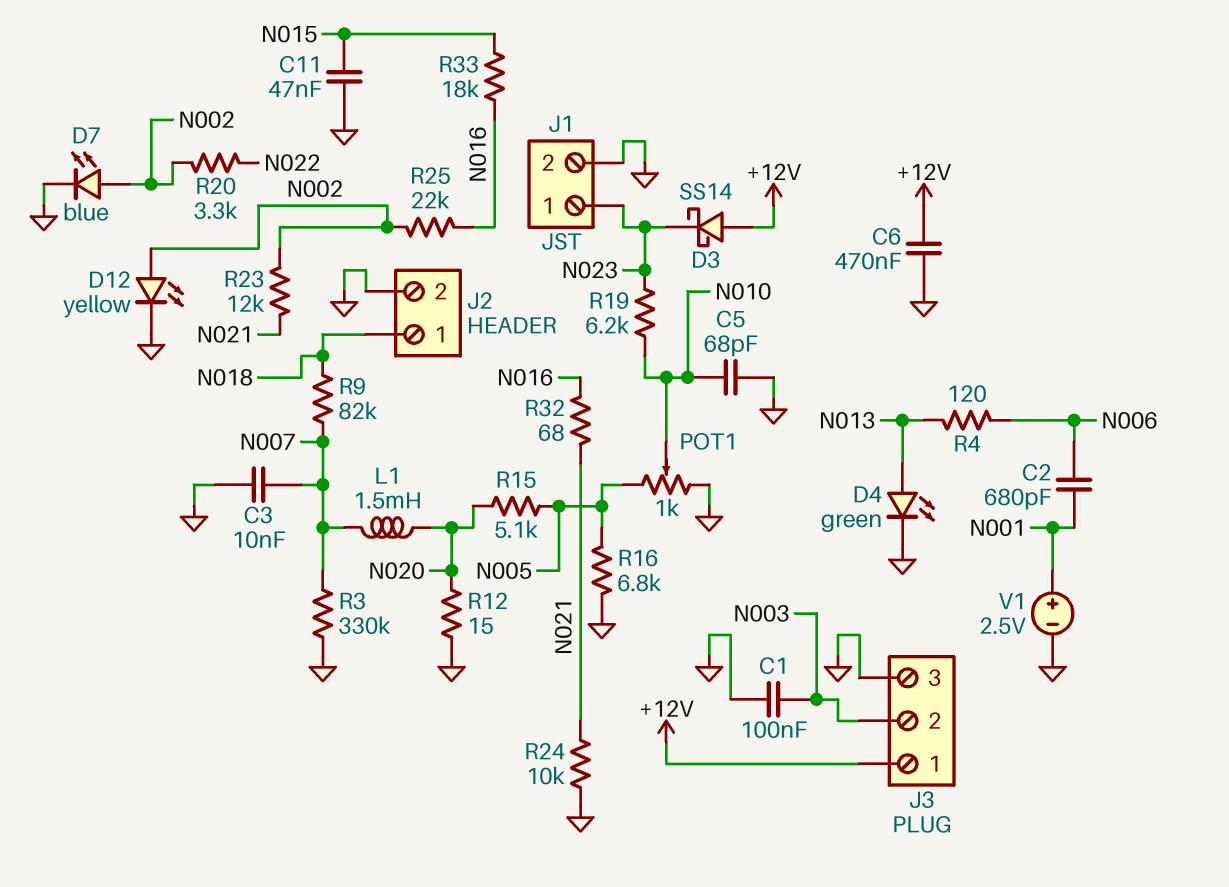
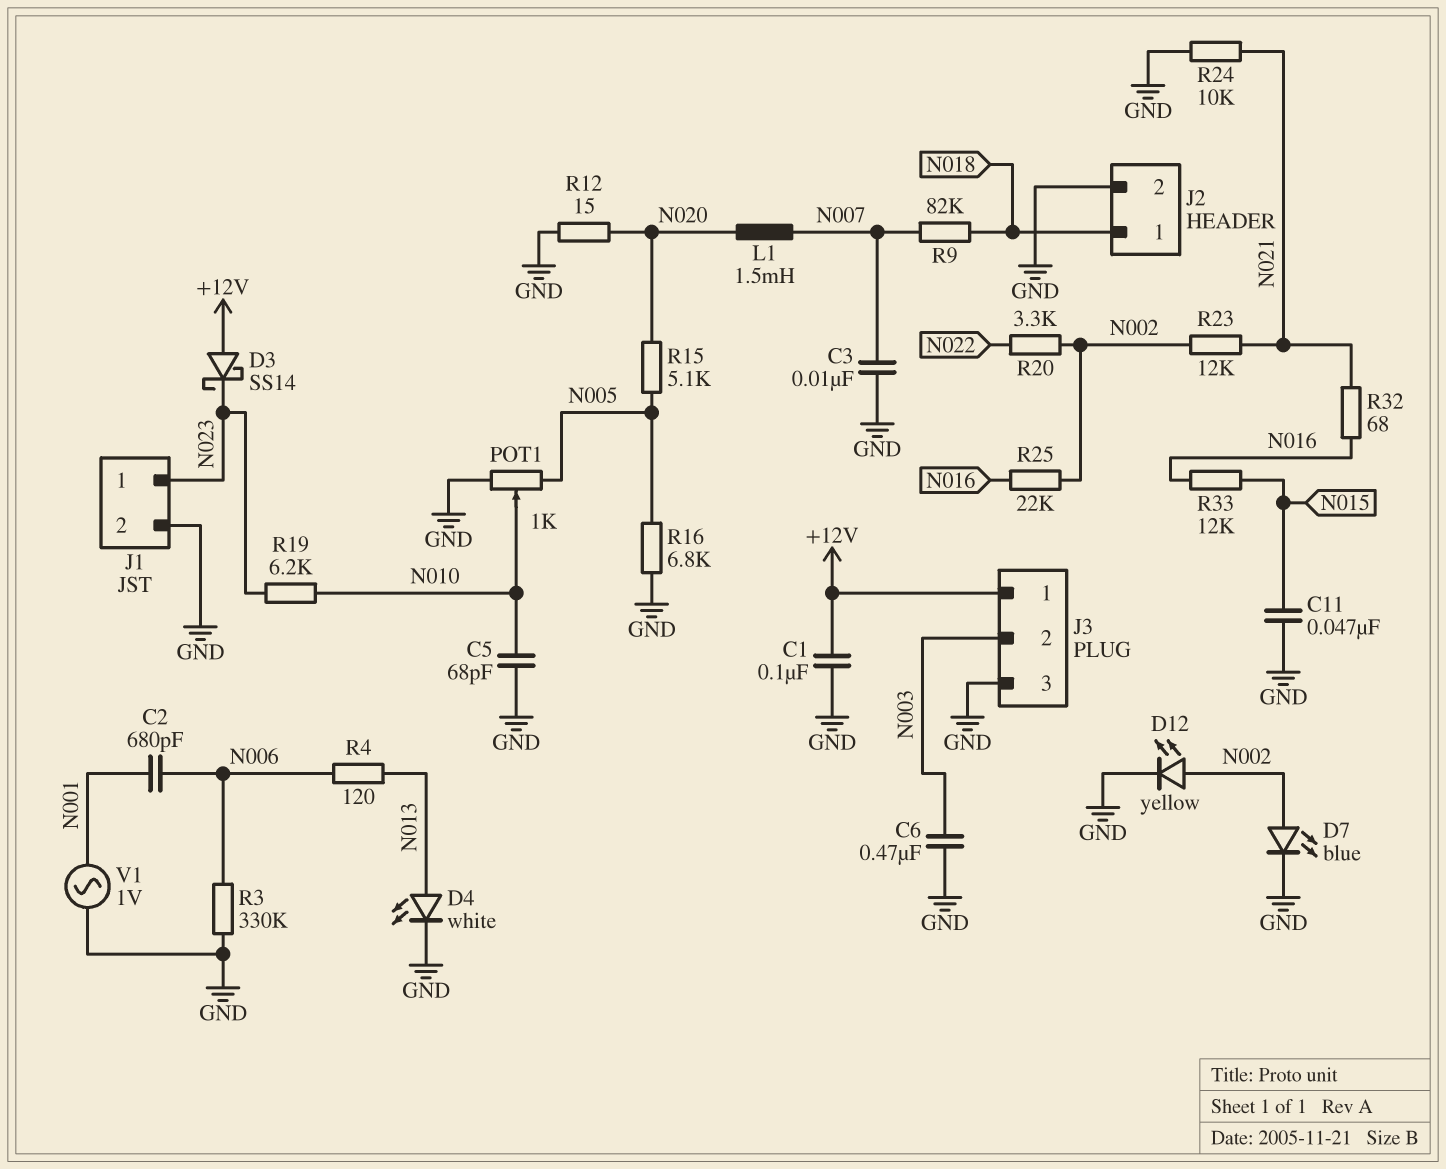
C1: 100nF (GND, N003) -> 100nF (+12V, GND)
C6: 470nF (+12V, GND) -> 470nF (GND, N003)
D4: LED green (A N013, K GND) -> LED white (A N013, K GND)
R3: 330k (GND, N007) -> 330k (GND, N006)
R33: 18k (N015, N016) -> 12k (N015, N016)
V1: 2.5V (plus N001, minus GND) -> AC 1V (GND, N001)

